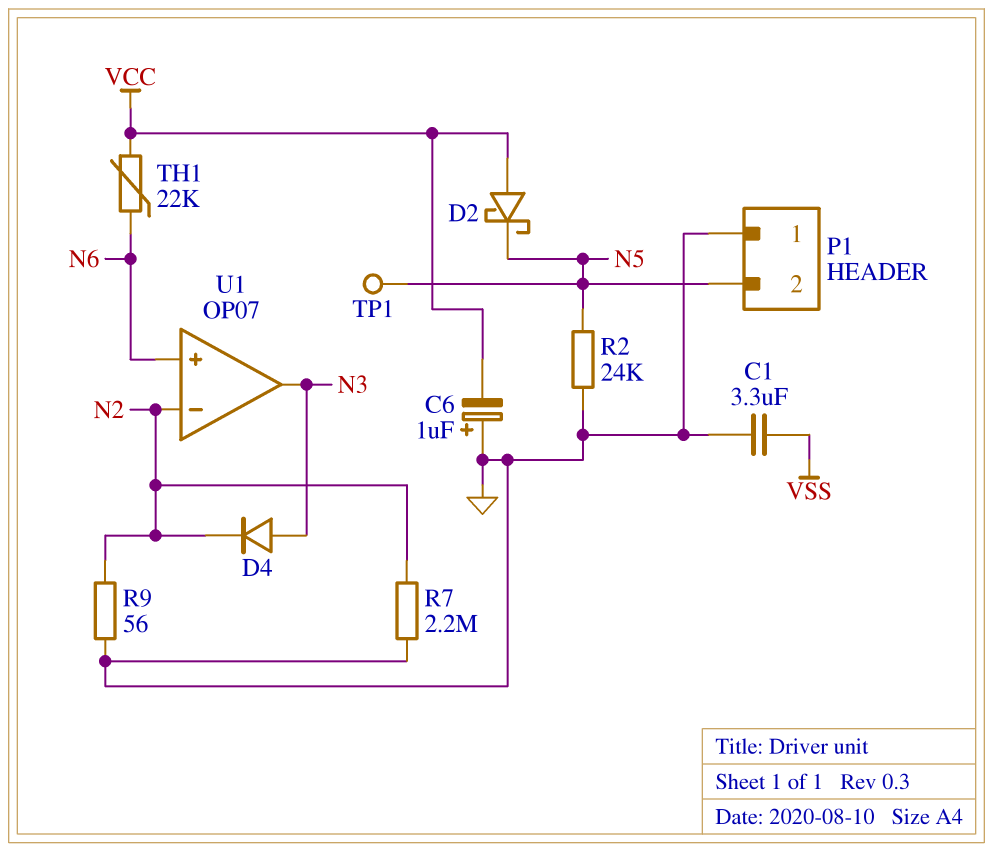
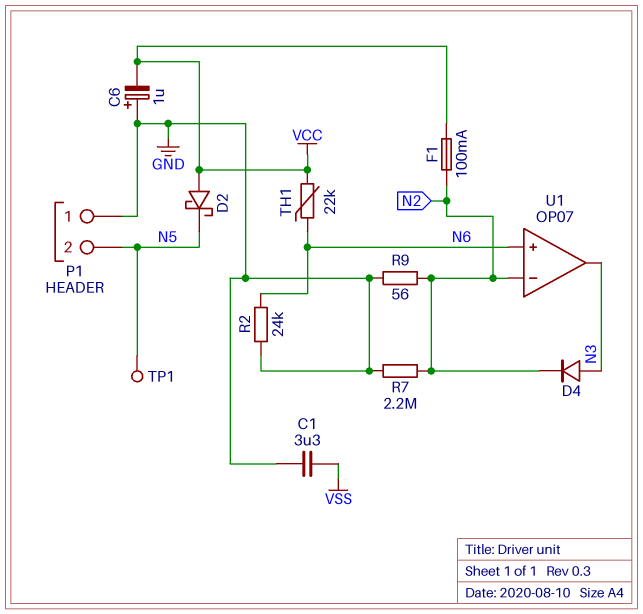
F1: none -> 100mA (N2, VCC)
R2: 24k (GND, N5) -> 24k (GND, N6)

